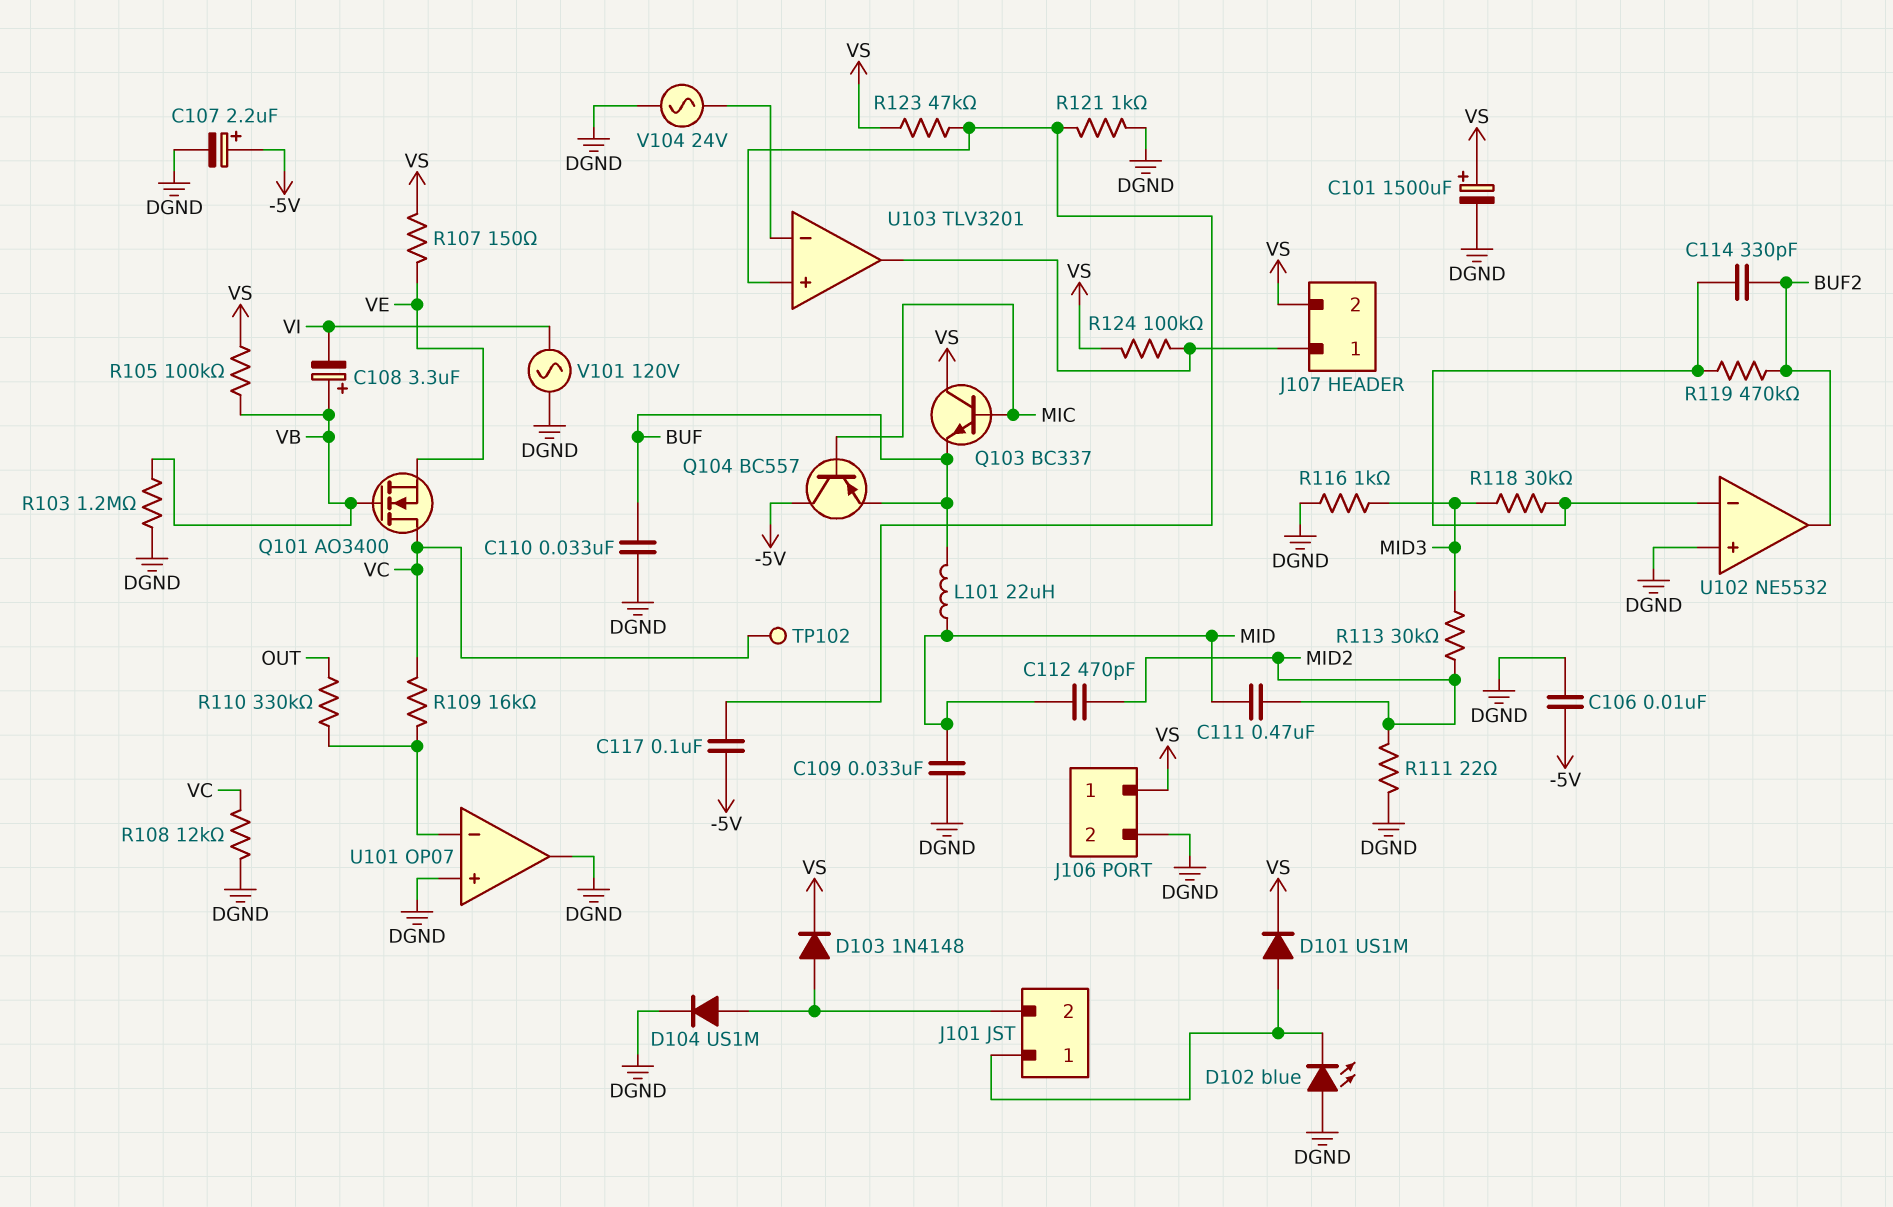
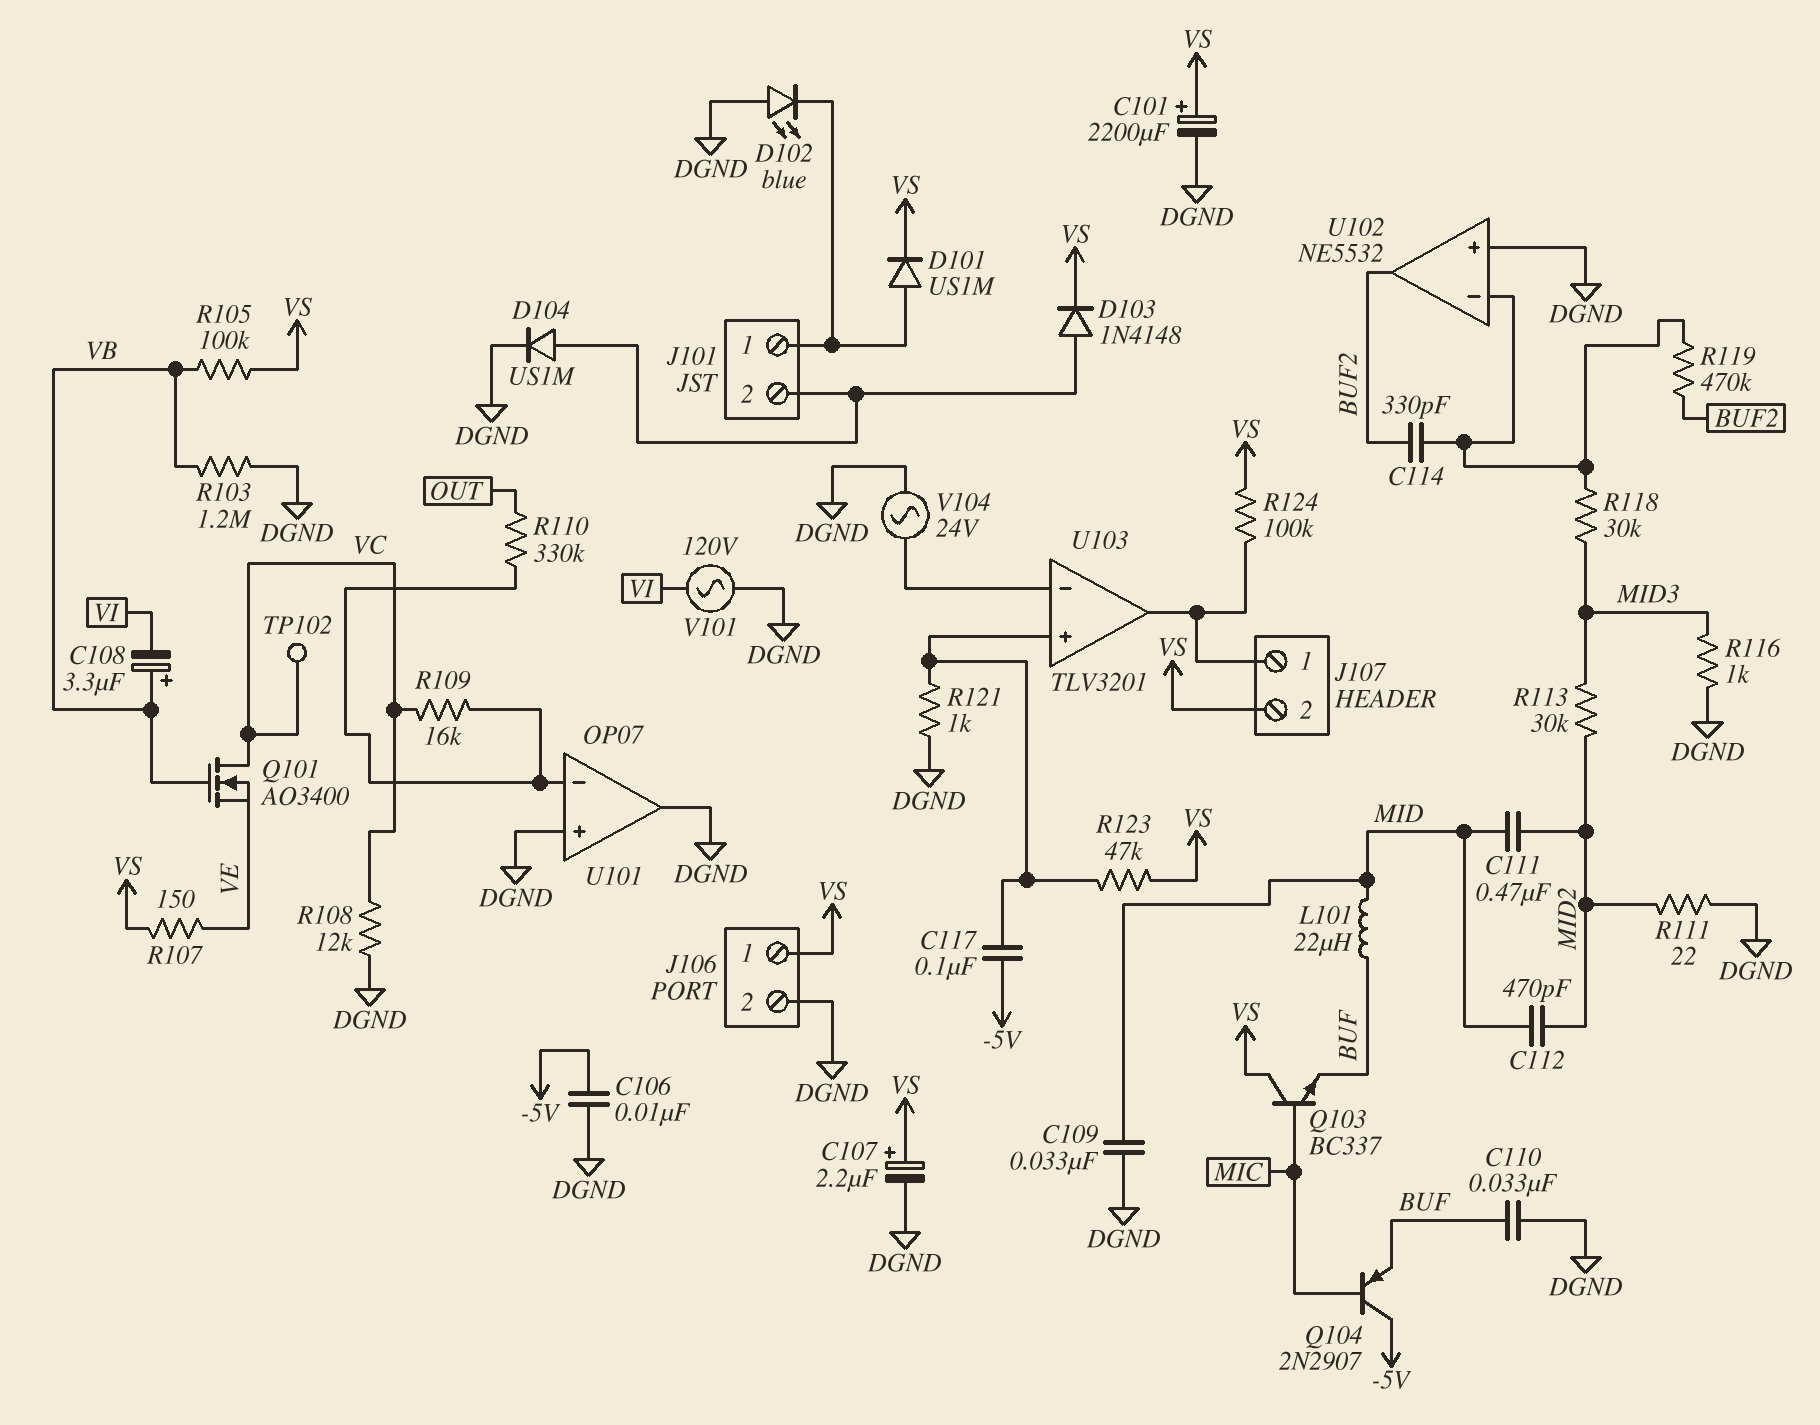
C101: 1500uF (plus VS, minus DGND) -> 2200uF (plus VS, minus DGND)
C107: 2.2uF (plus -5V, minus DGND) -> 2.2uF (plus VS, minus DGND)
Q104: PNP BC557 (B MIC, C -5V, E BUF) -> PNP 2N2907 (B MIC, C -5V, E BUF)

